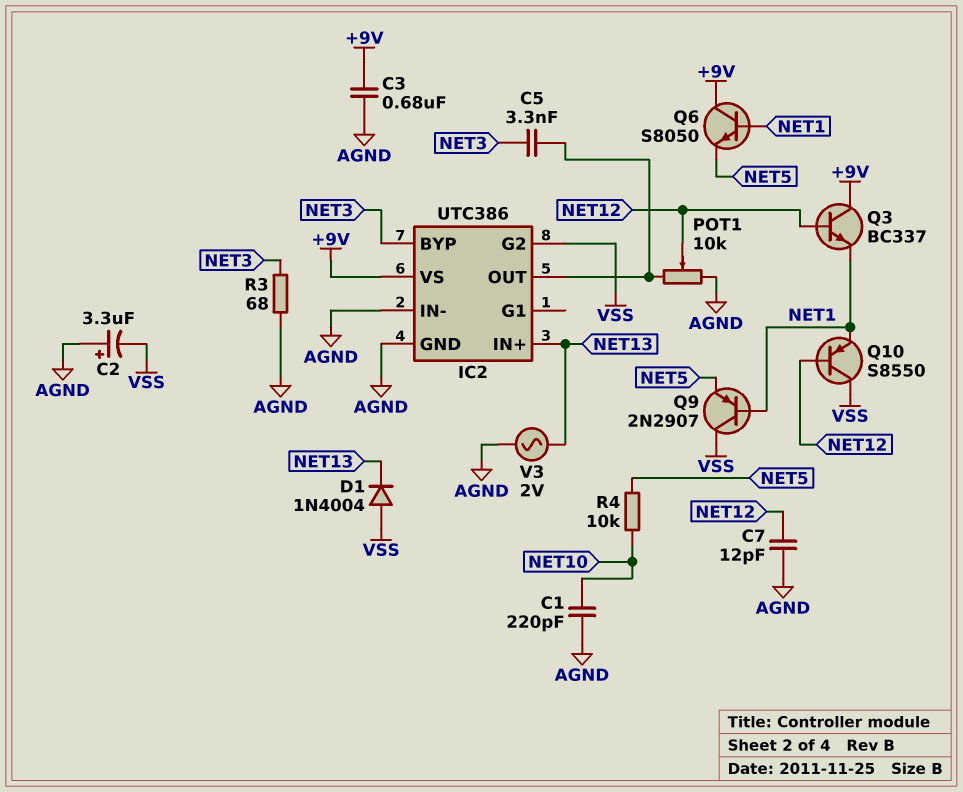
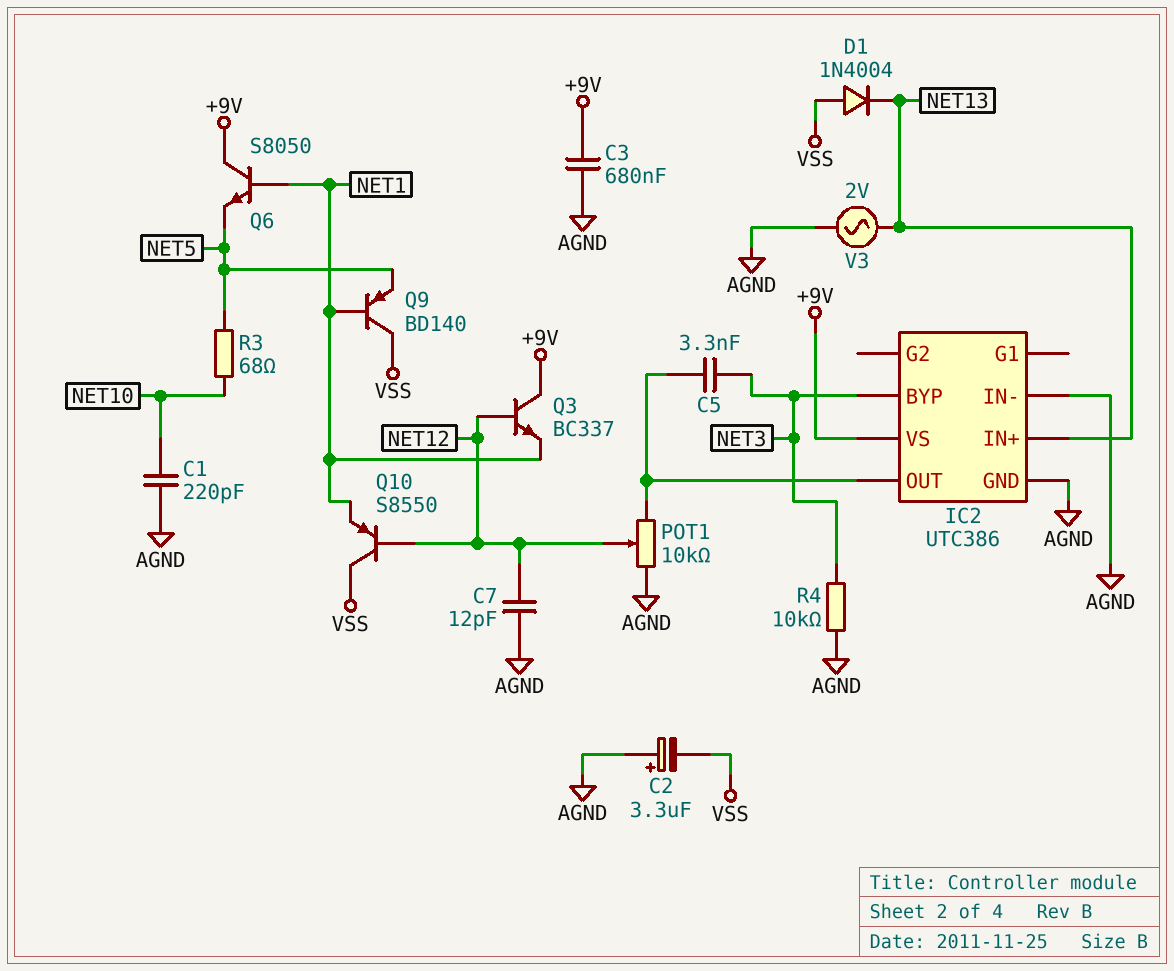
IC2 pin G2: VSS -> none
Q9: PNP 2N2907 (B NET1, C VSS, E NET5) -> PNP BD140 (B NET1, C VSS, E NET5)
R3: 68 (AGND, NET3) -> 68 (NET5, NET10)
R4: 10k (NET5, NET10) -> 10k (AGND, NET3)

